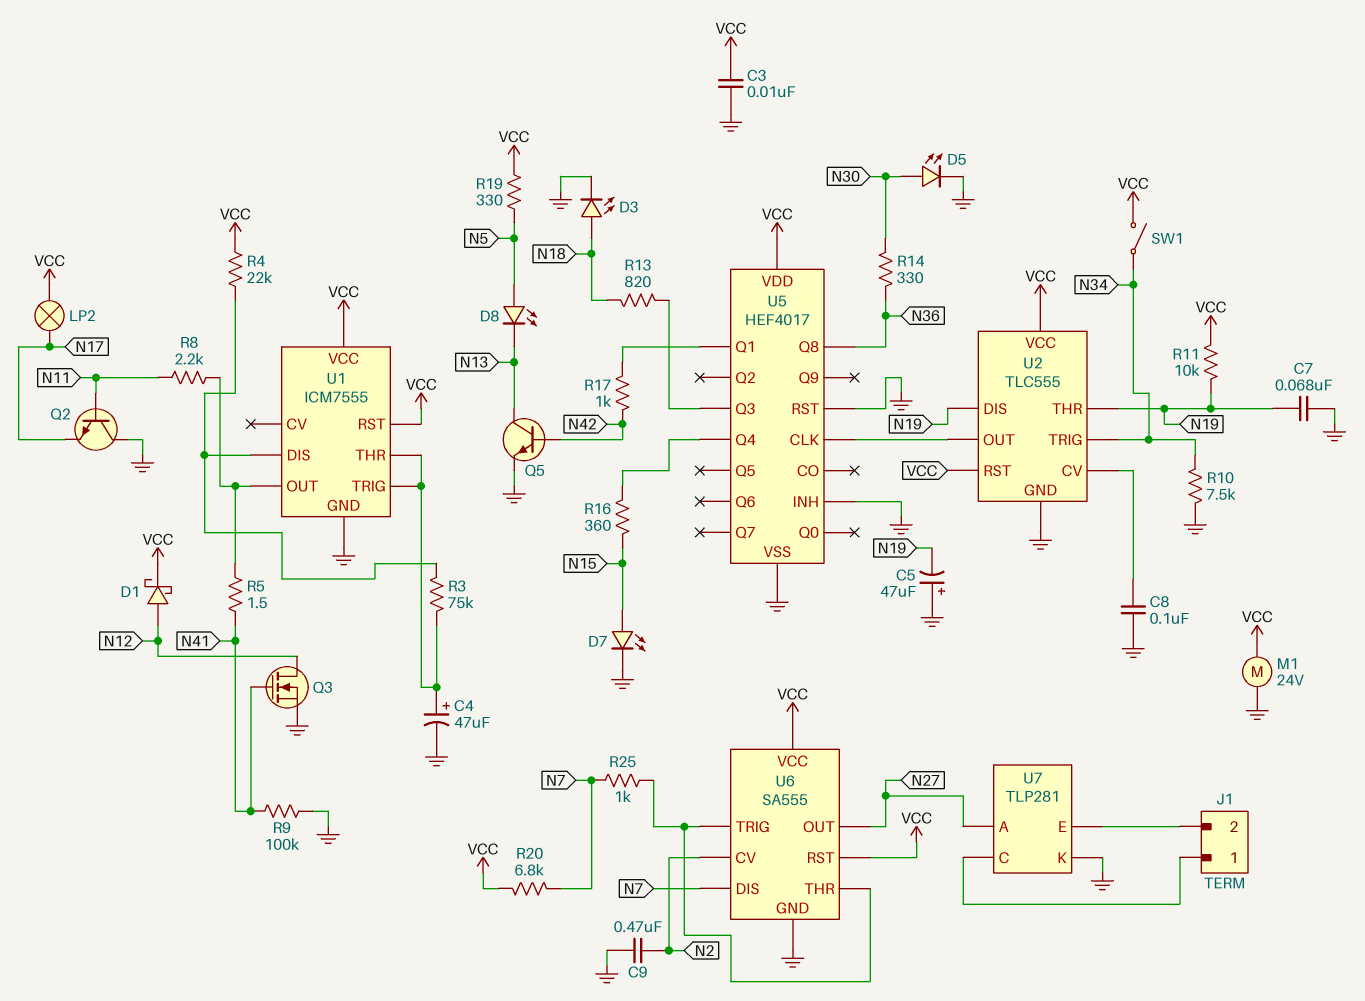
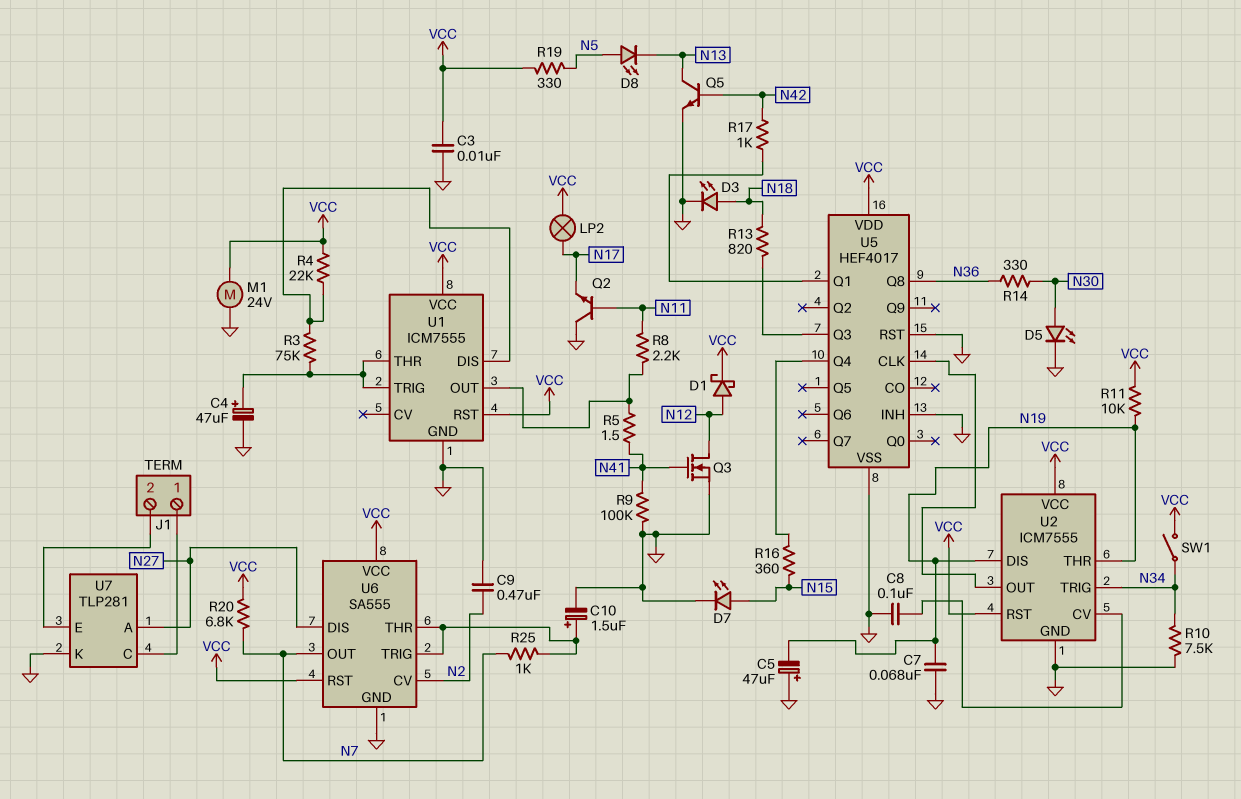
C10: none -> 1.5uF (plus U6/THR, minus GND)
U2: TLC555 -> ICM7555
U6 pin DIS: N7 -> N27
U6 pin OUT: N27 -> N7

